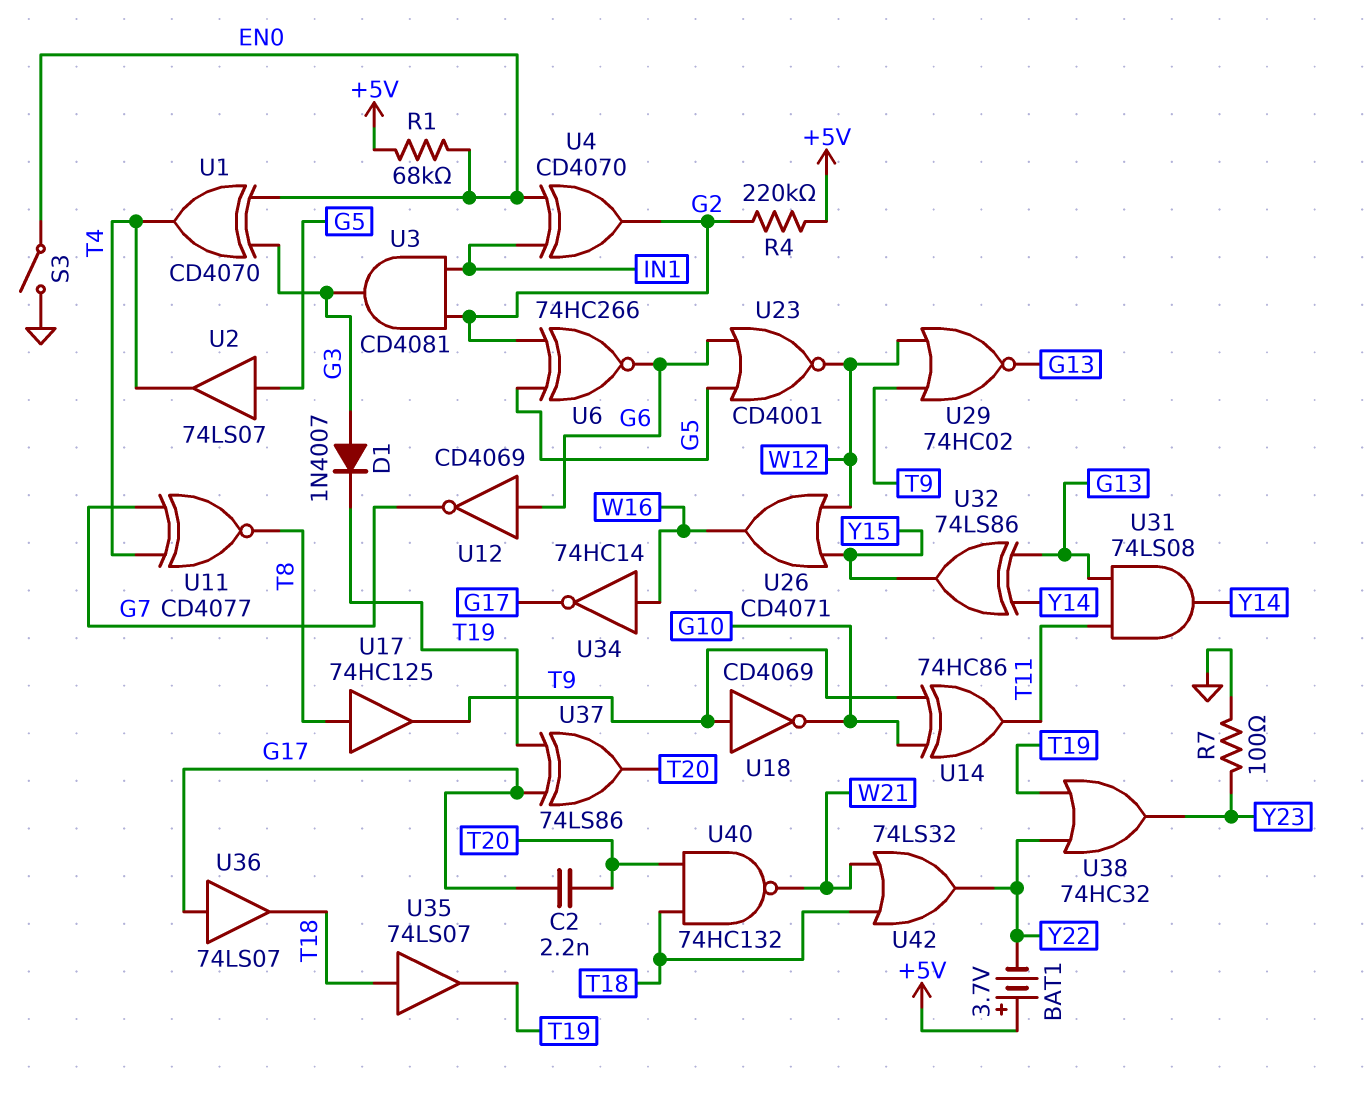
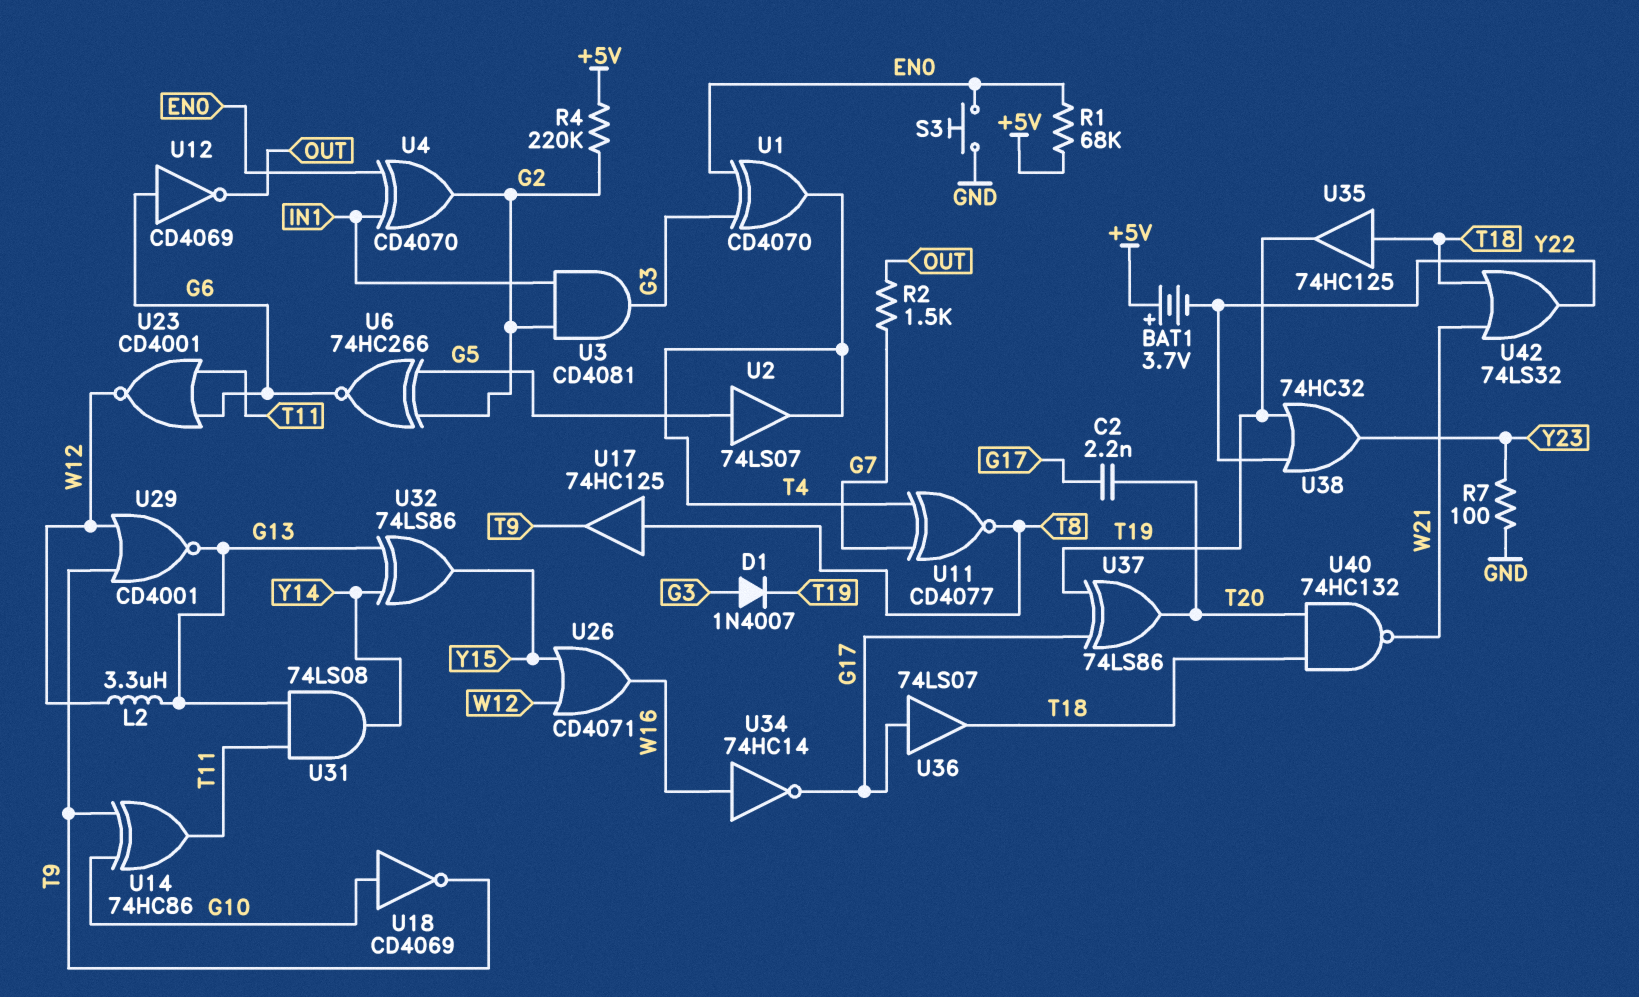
L2: none -> 3.3uH (G13, W12)
R2: none -> 1.5k (G7, OUT)
S3: switch (EN0, GND) -> button (EN0, GND)
U12: NOT CD4069 (in G6, out G7) -> NOT CD4069 (in G6, out OUT)
U18: NOT CD4069 (in T9, out G10) -> NOT CD4069 (in G10, out T9)
U23: NOR CD4001 (in G5, in G6, out W12) -> NOR CD4001 (in G6, in T11, out W12)
U29: NOR 74HC02 (in T9, in W12, out G13) -> NOR CD4001 (in T9, in W12, out G13)
U35: buffer 74LS07 (in T18, out T19) -> buffer 74HC125 (in T18, out T19)

